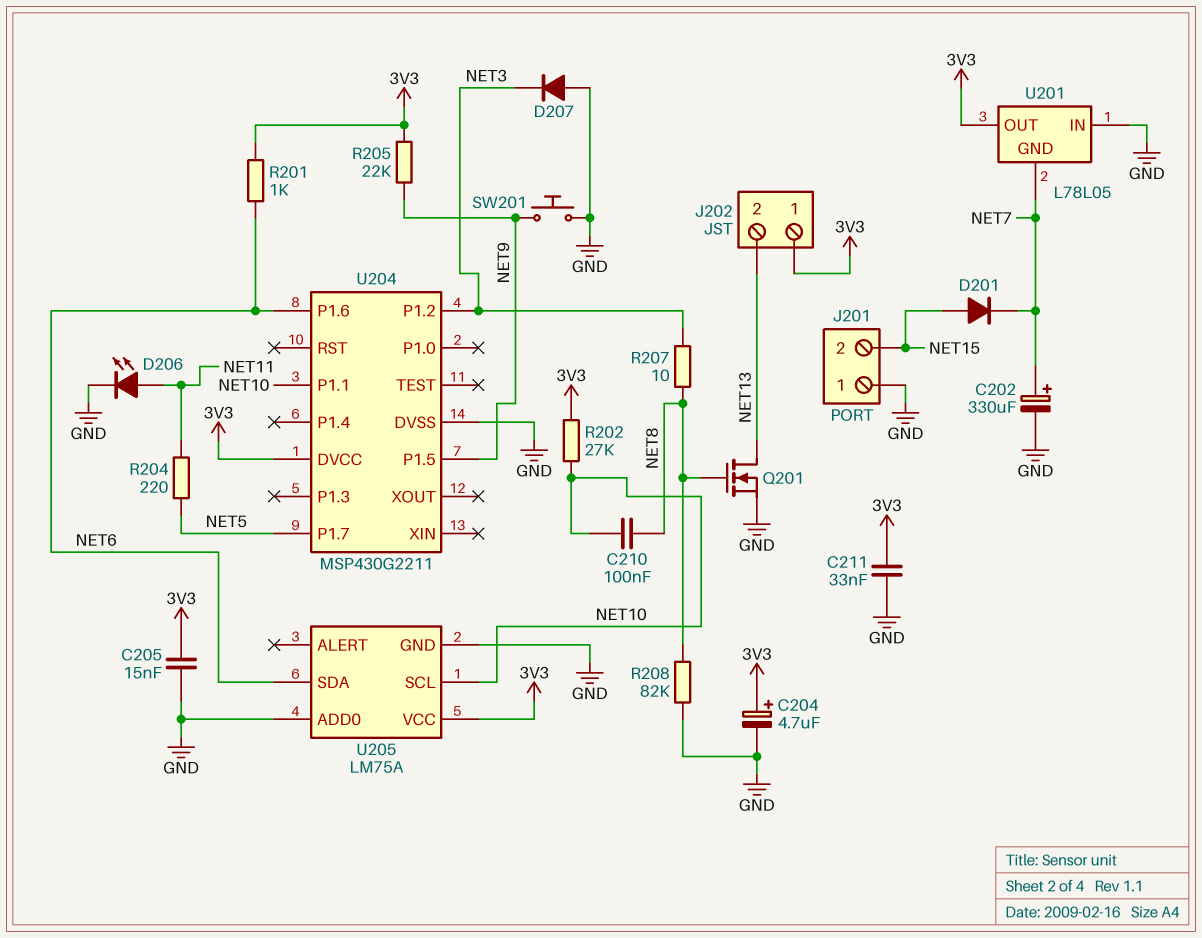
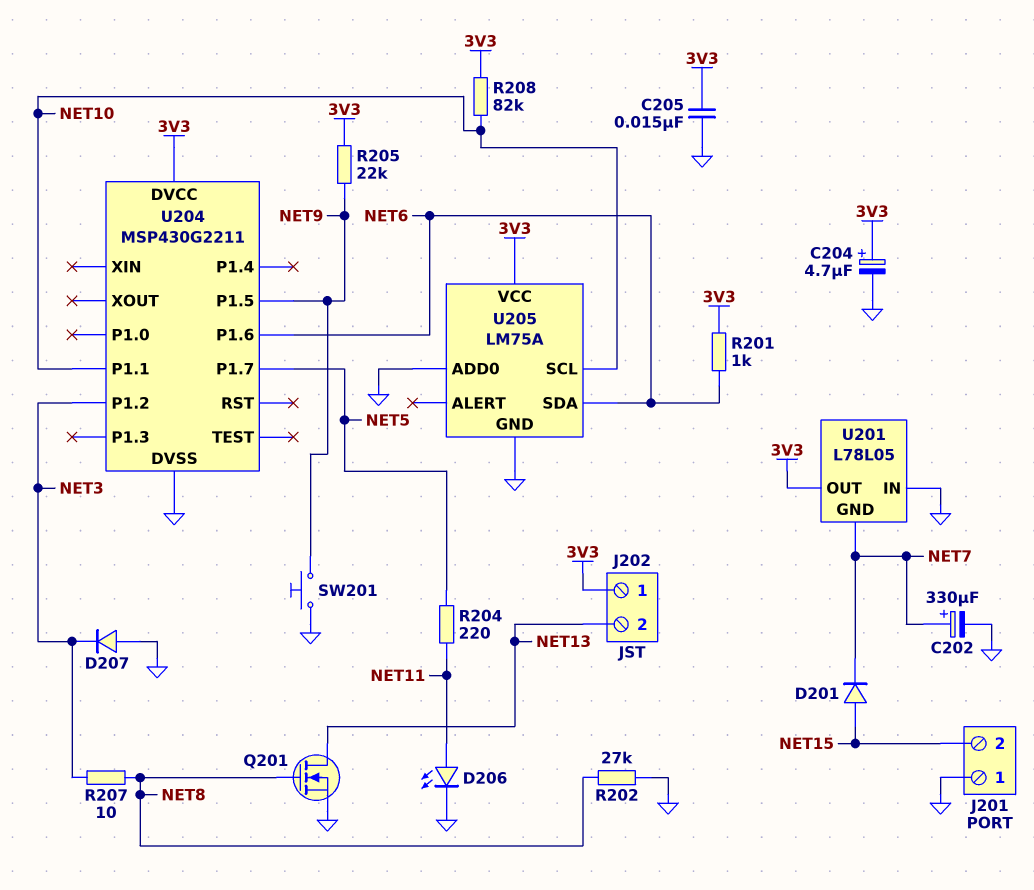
C210: 100nF (NET8, NET10) -> none
C211: 33nF (3V3, GND) -> none
R202: 27k (3V3, NET10) -> 27k (GND, NET8)
R208: 82k (GND, NET8) -> 82k (3V3, NET10)

